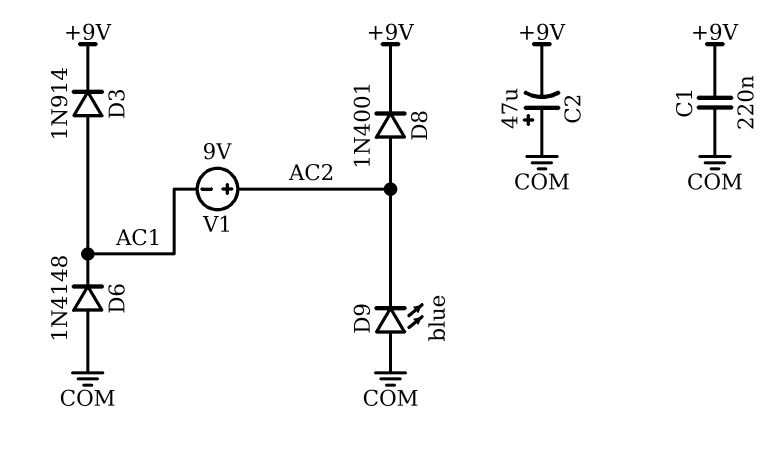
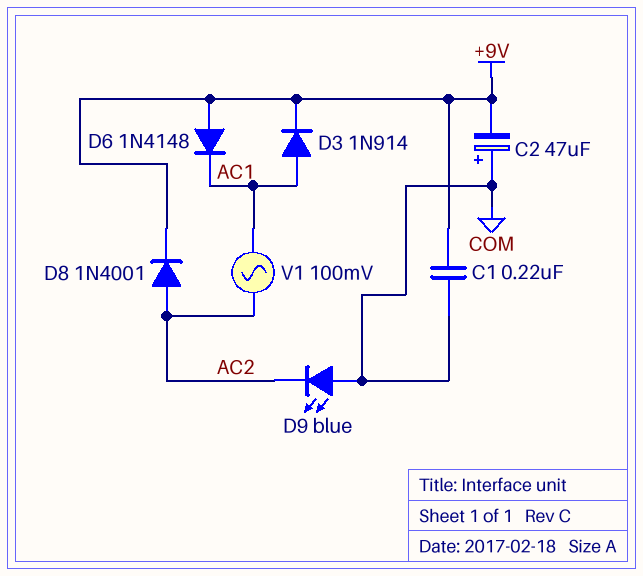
D6: diode 1N4148 (A COM, K AC1) -> diode 1N4148 (A +9V, K AC1)
V1: 9V (plus AC2, minus AC1) -> AC 100mV (AC1, AC2)

